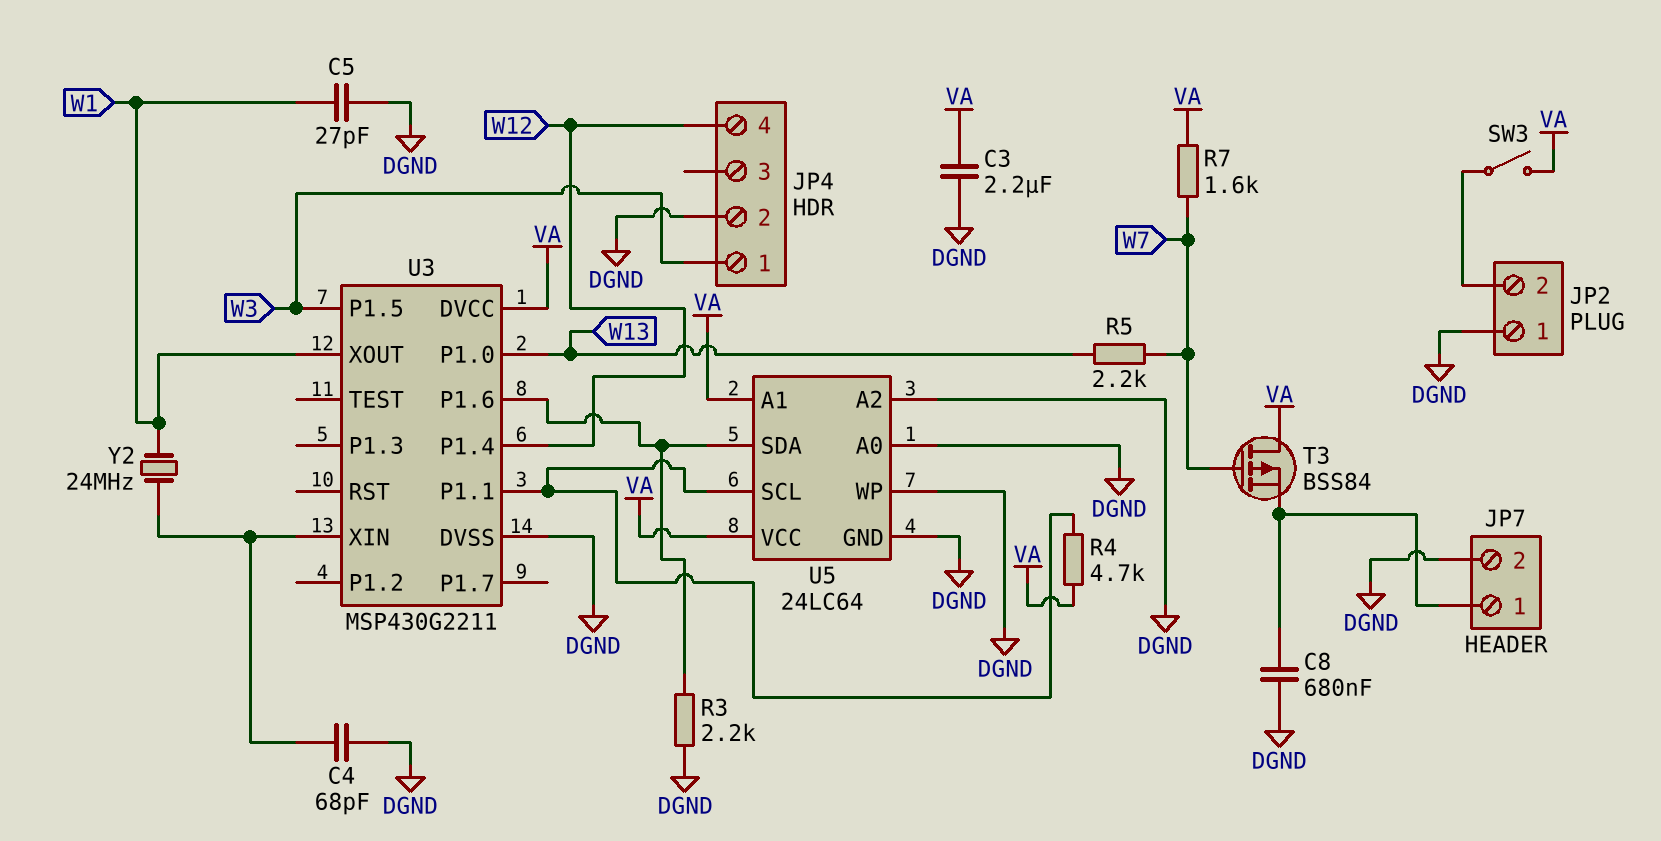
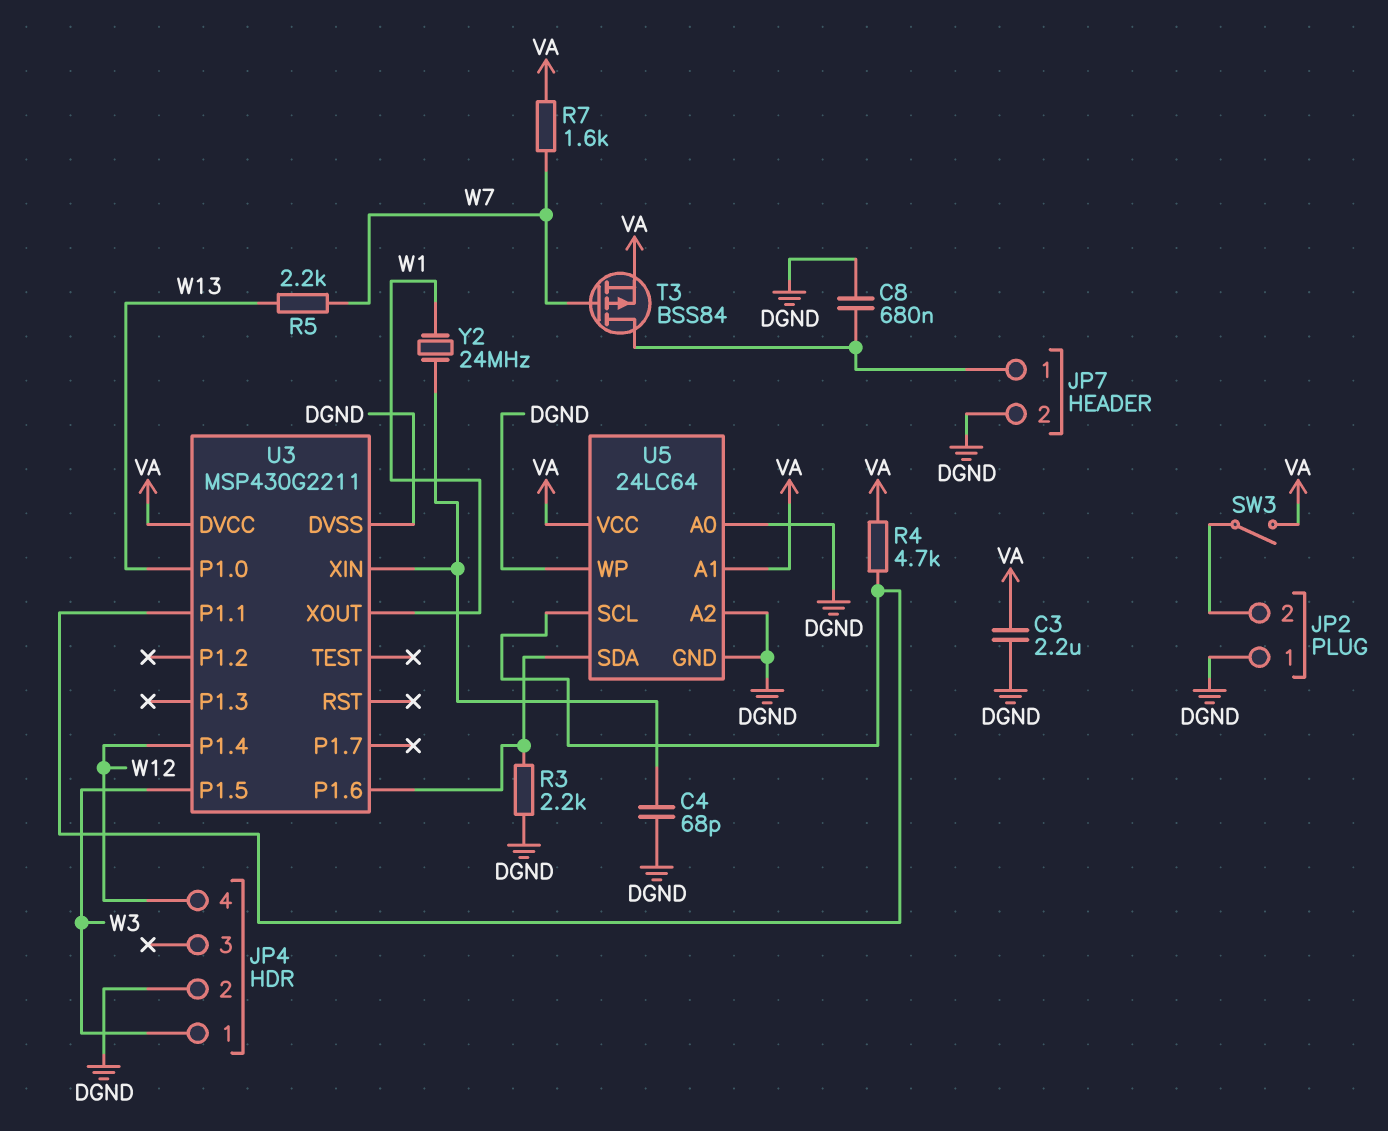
C5: 27pF (DGND, W1) -> none
T3: PMOS BSS84 (G W7, D VA, S JP7/1) -> PMOS BSS84 (G W7, D JP7/1, S VA)

